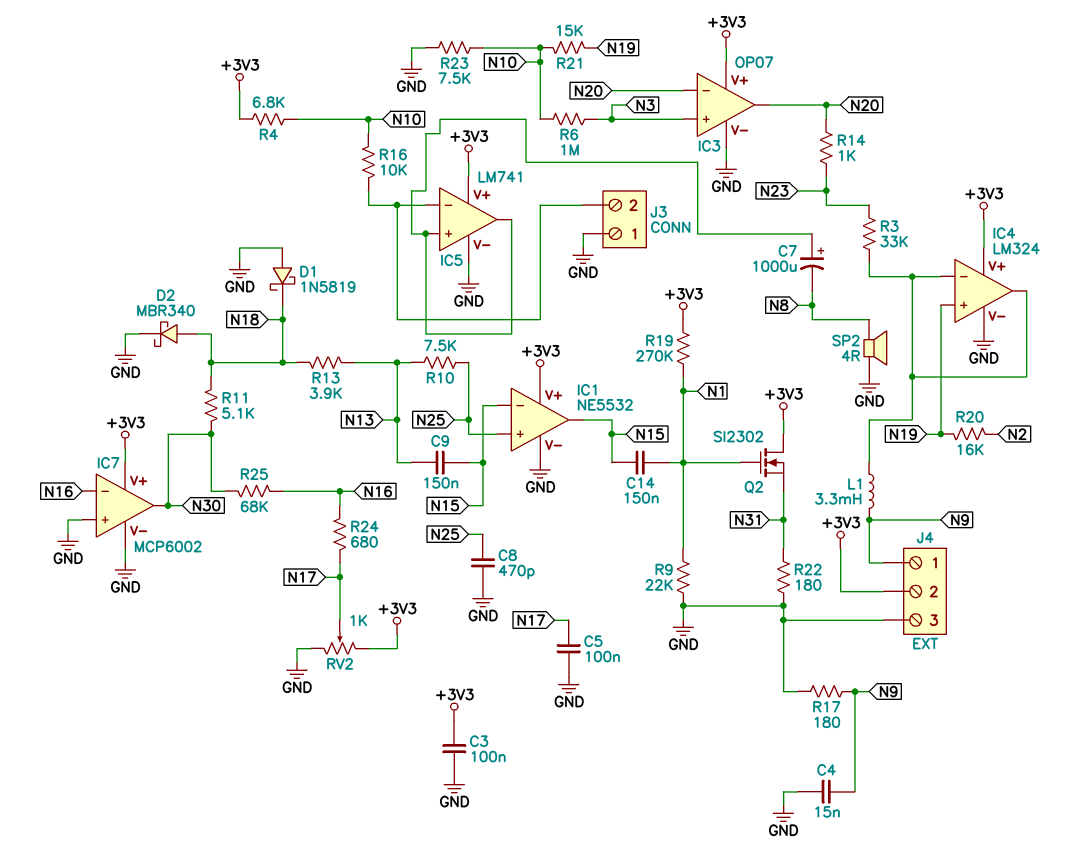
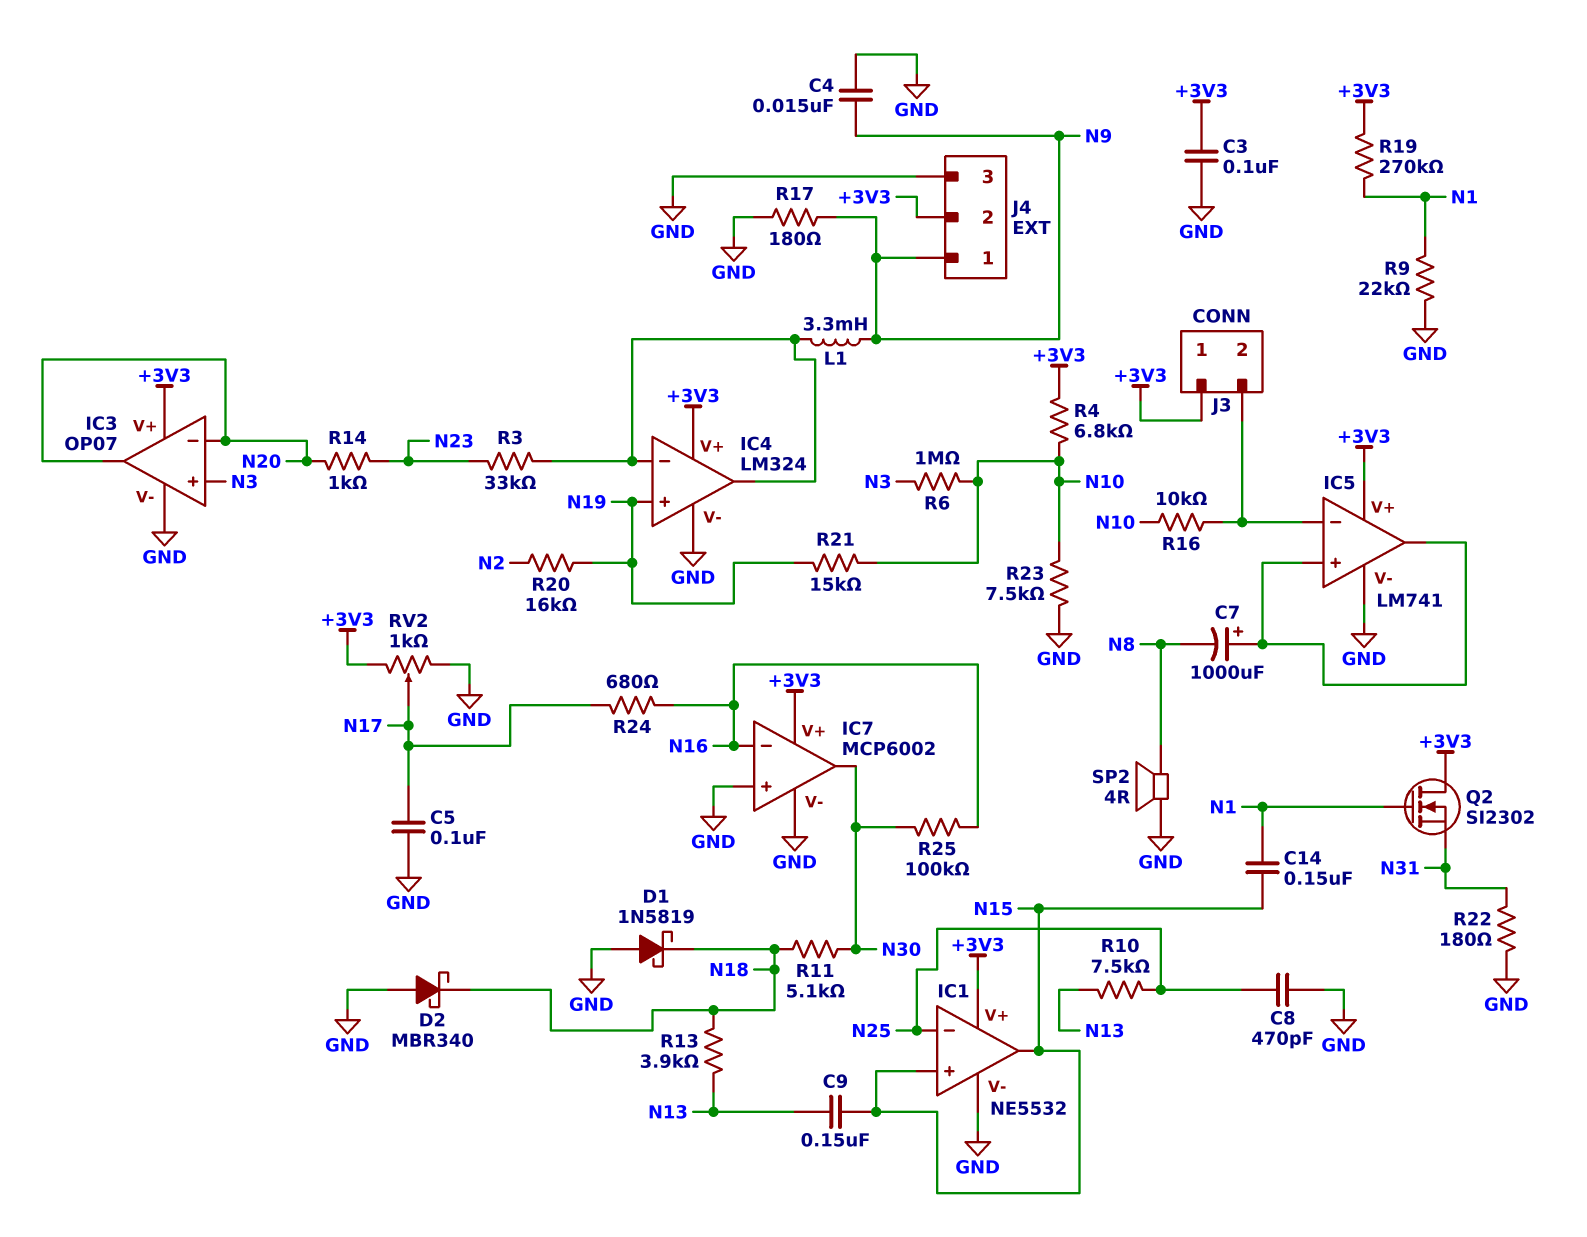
D2: schottky MBR340 (A N18, K GND) -> schottky MBR340 (A GND, K N18)
IC1 pin in+: N25 -> N15
IC1 pin in-: N15 -> N25
J3 pin 1: GND -> +3V3
R25: 68k (N16, N30) -> 100k (N16, N30)

